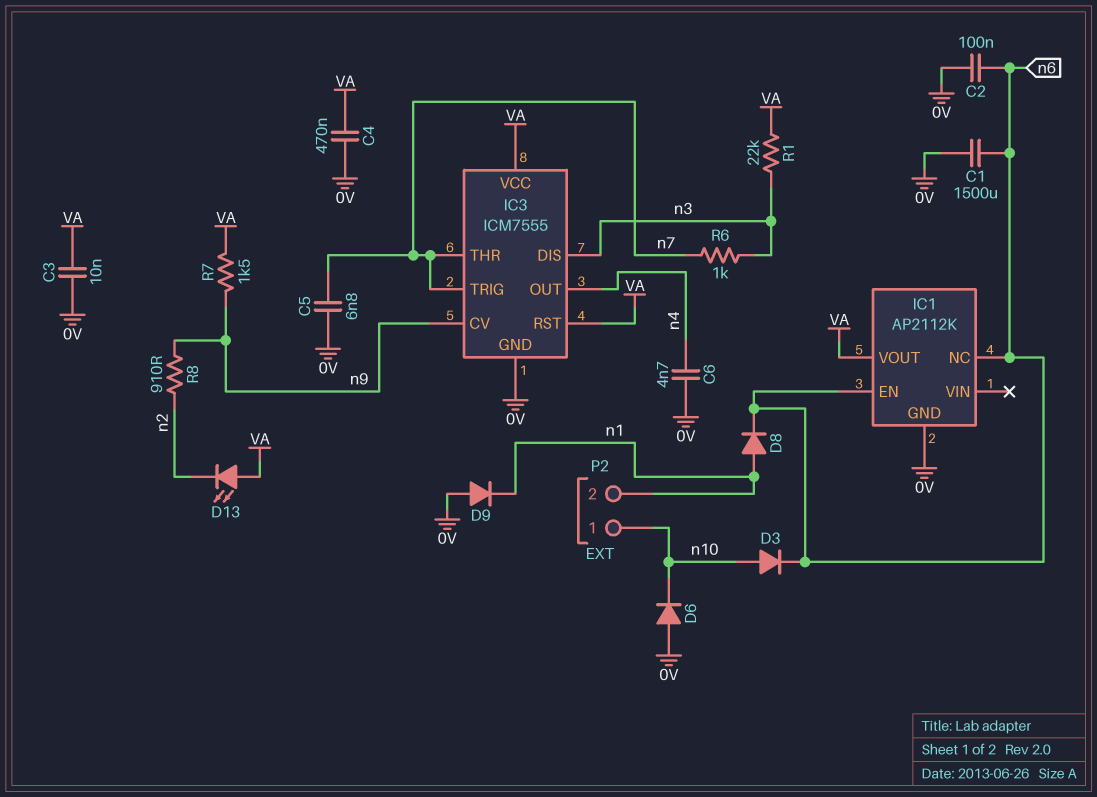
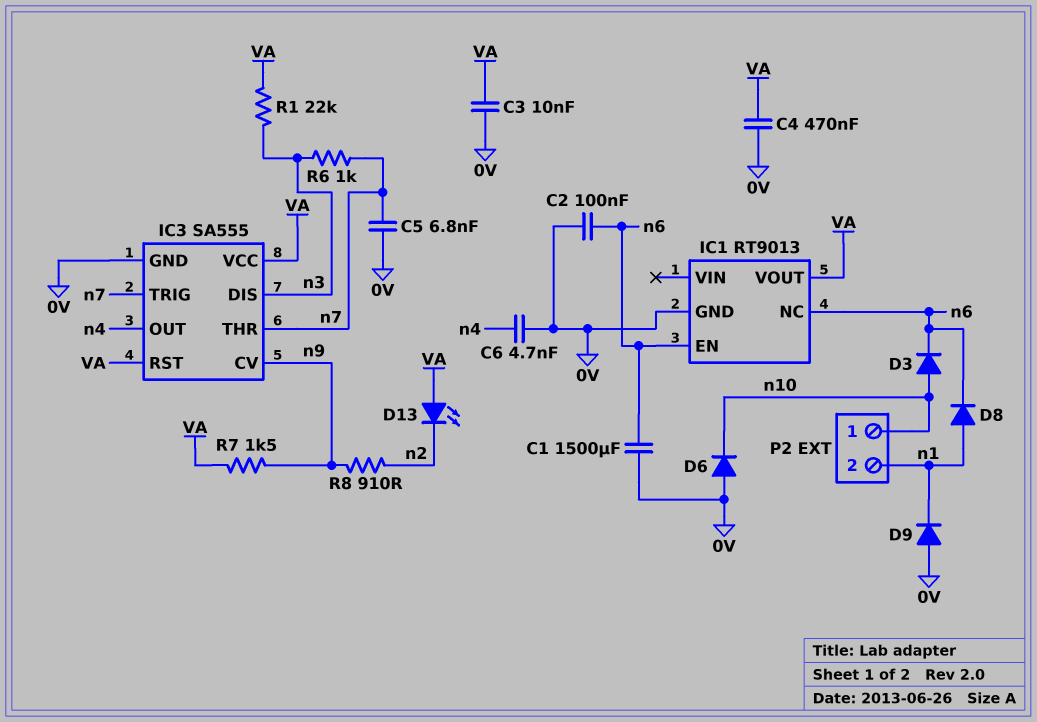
IC1: AP2112K -> RT9013
IC3: ICM7555 -> SA555

